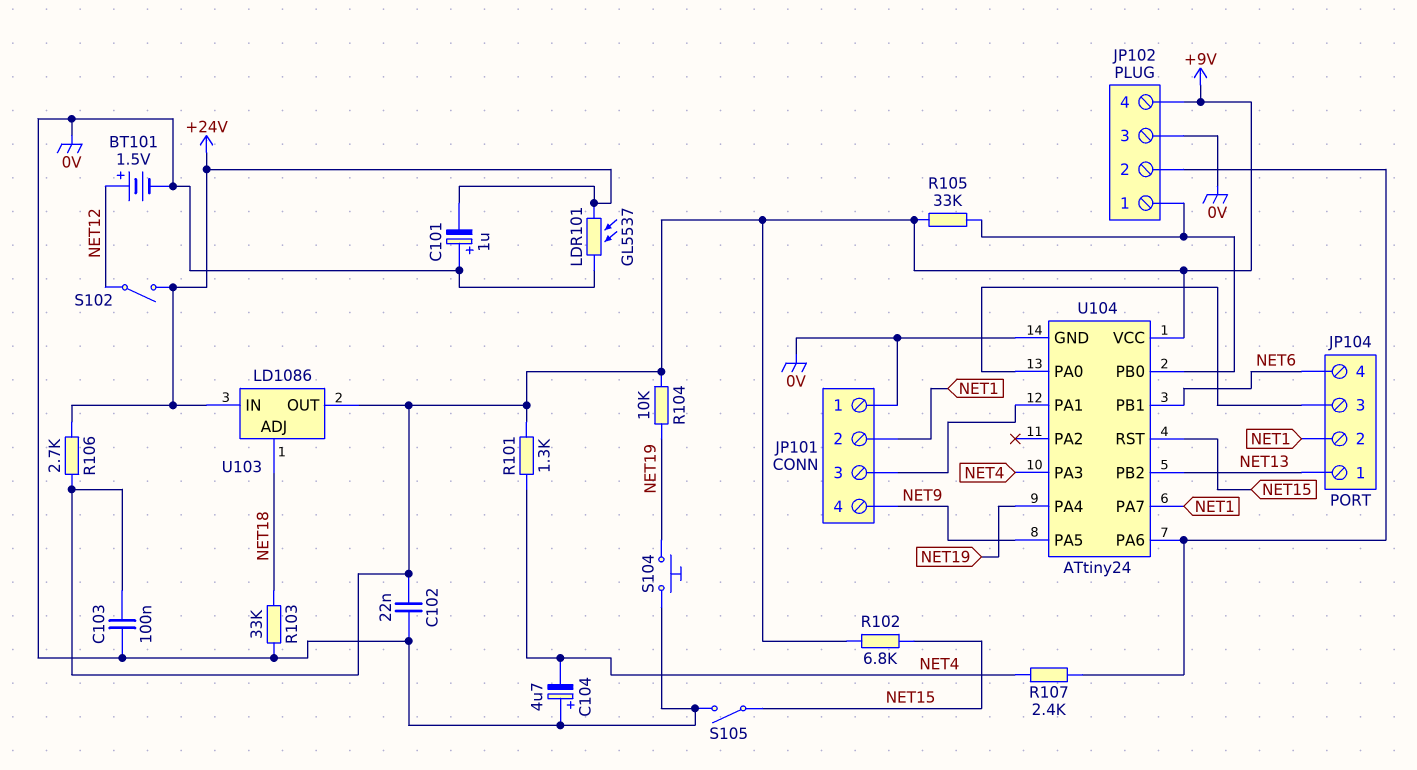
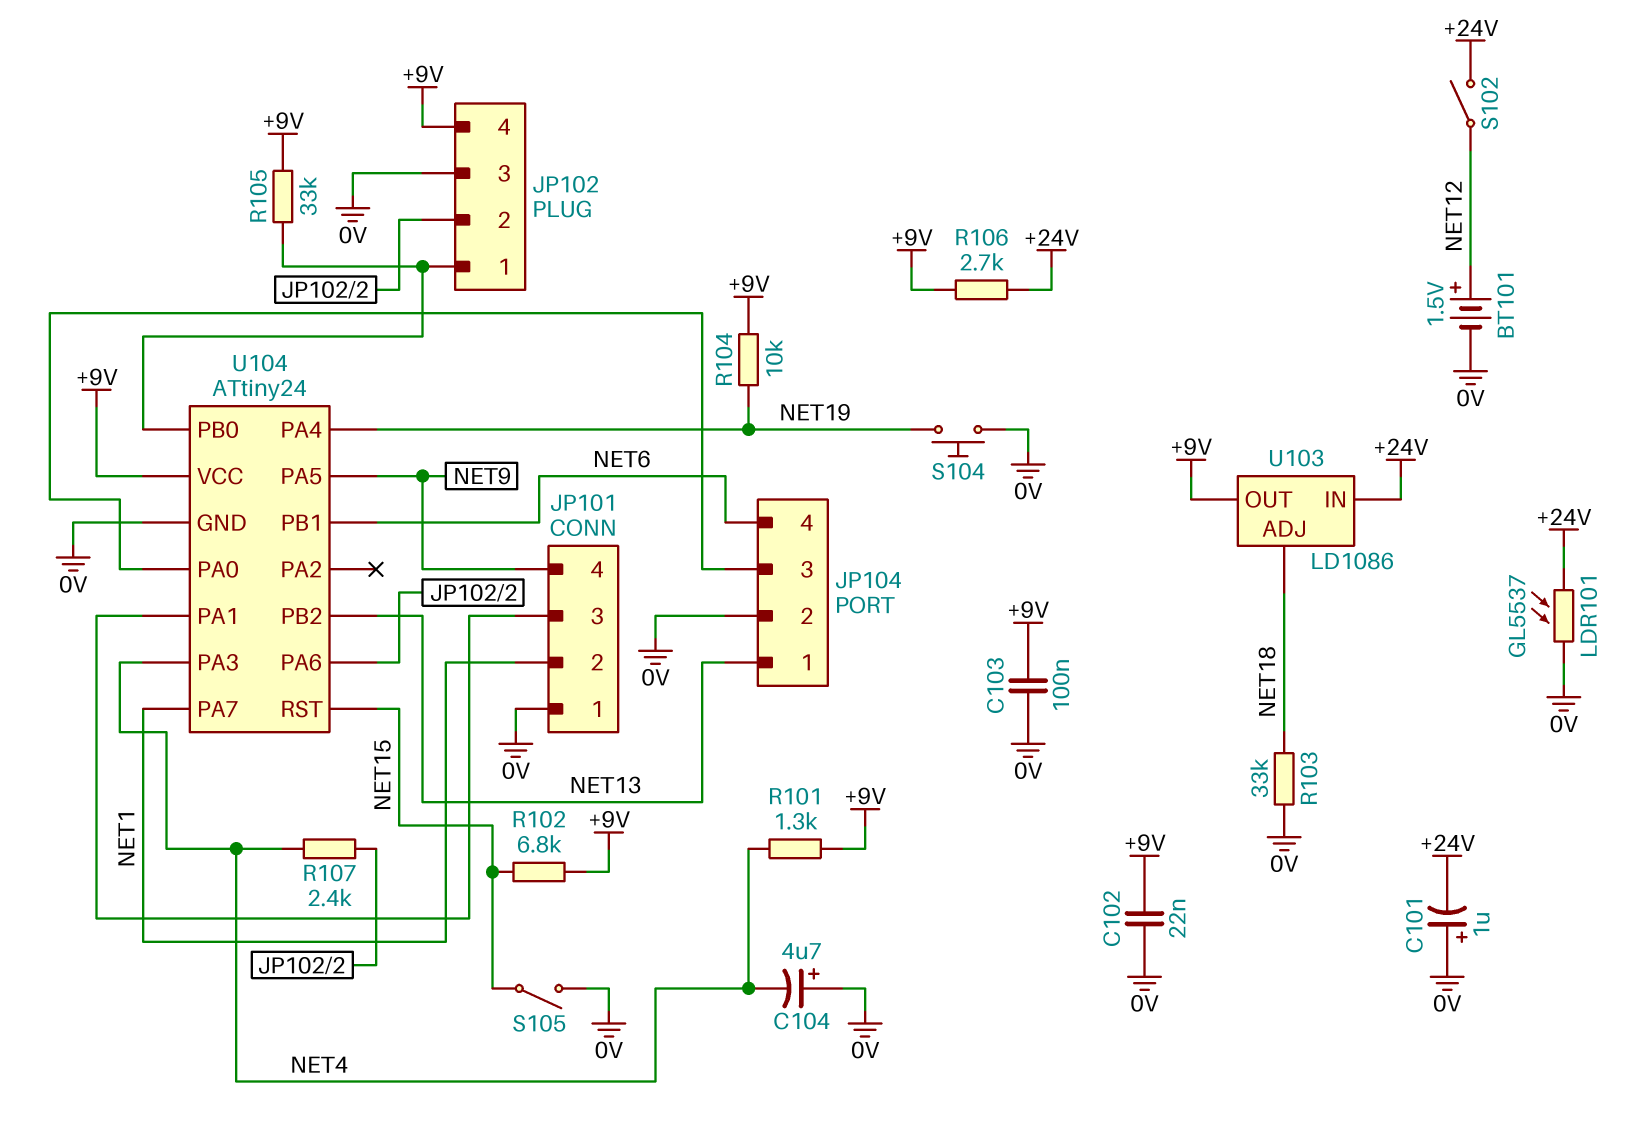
JP104 pin 2: NET1 -> 0V

